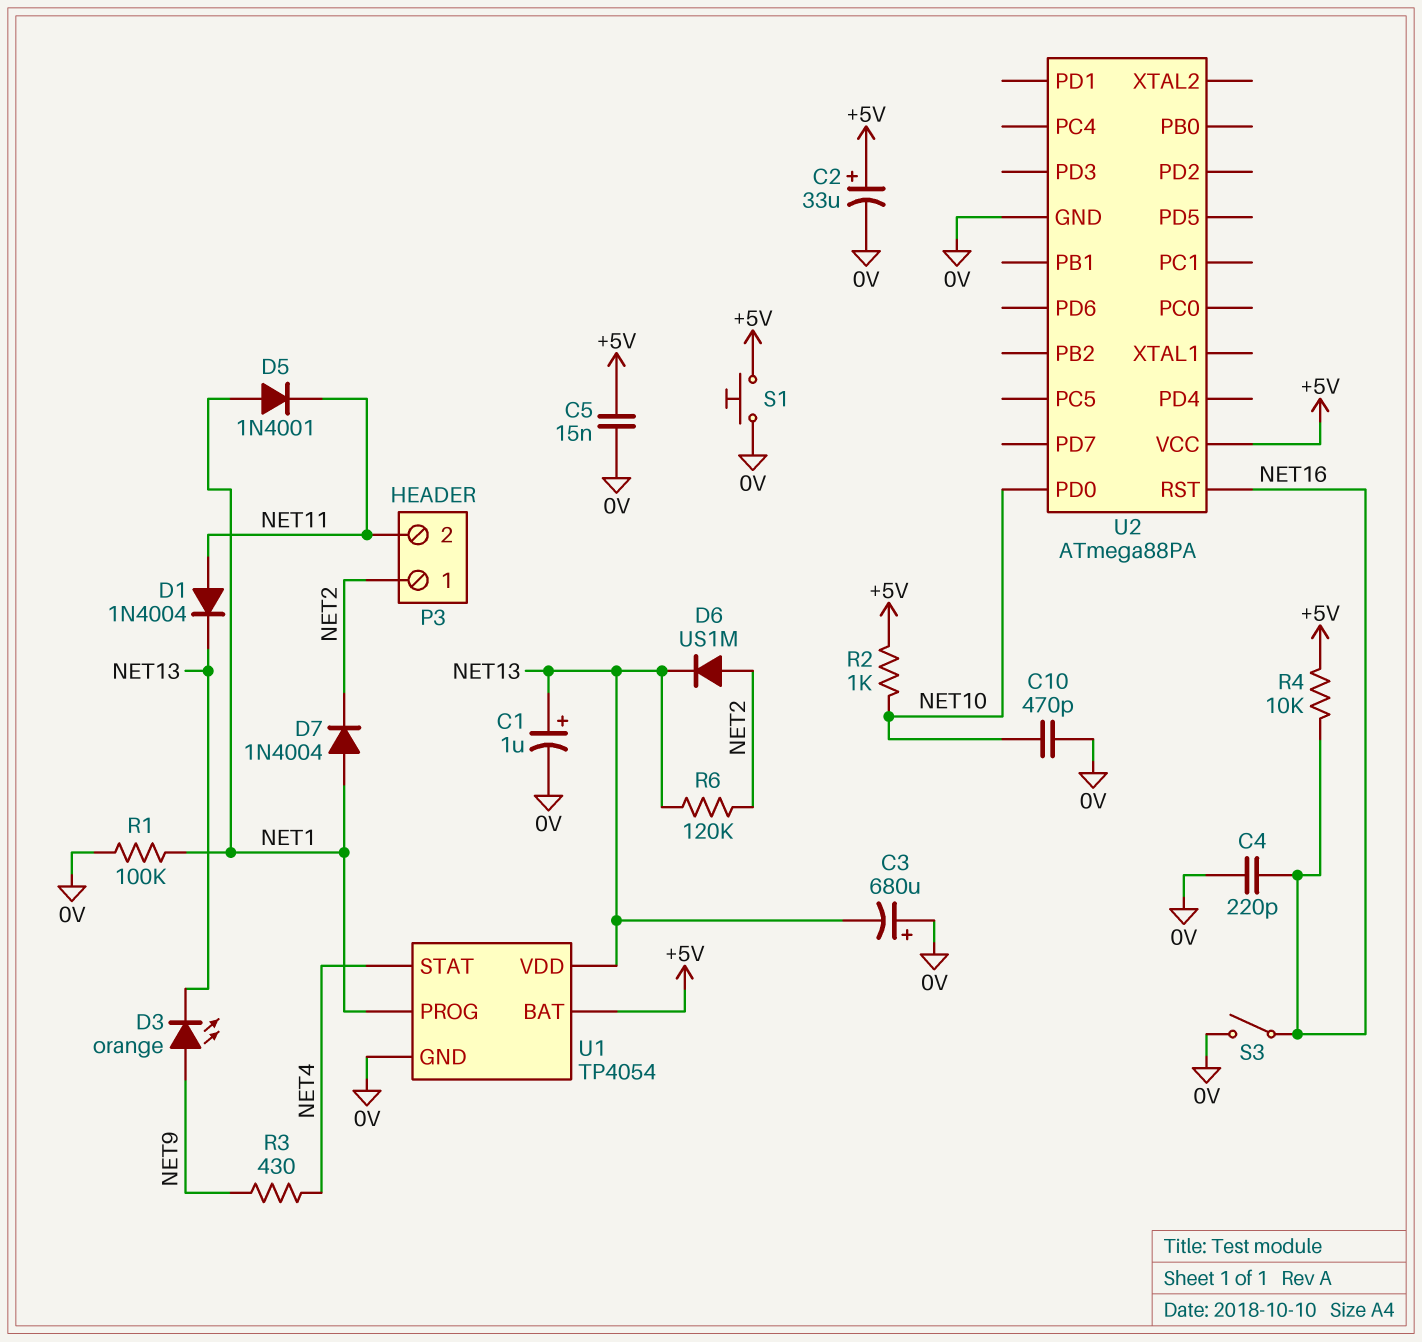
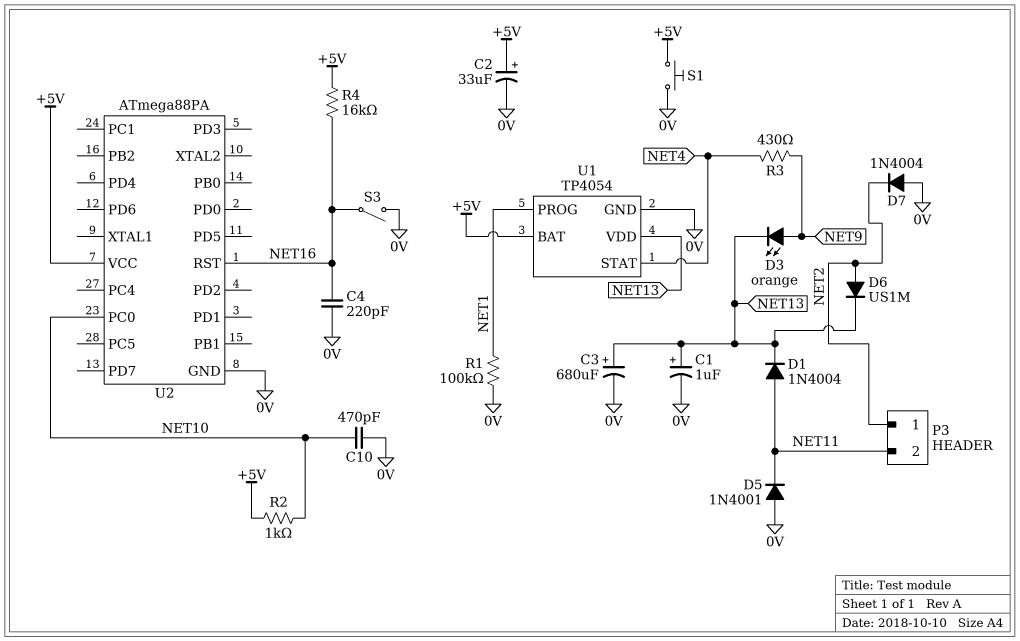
C3: 680uF (plus 0V, minus NET13) -> 680uF (plus NET13, minus 0V)
C5: 15nF (+5V, 0V) -> none
D5: diode 1N4001 (A NET1, K NET11) -> diode 1N4001 (A 0V, K NET11)
D7: diode 1N4004 (A NET1, K NET2) -> diode 1N4004 (A 0V, K NET2)
R4: 10k (+5V, NET16) -> 16k (+5V, NET16)
R6: 120k (NET2, NET13) -> none
U2 pin PC0: none -> NET10
U2 pin PD0: NET10 -> none

